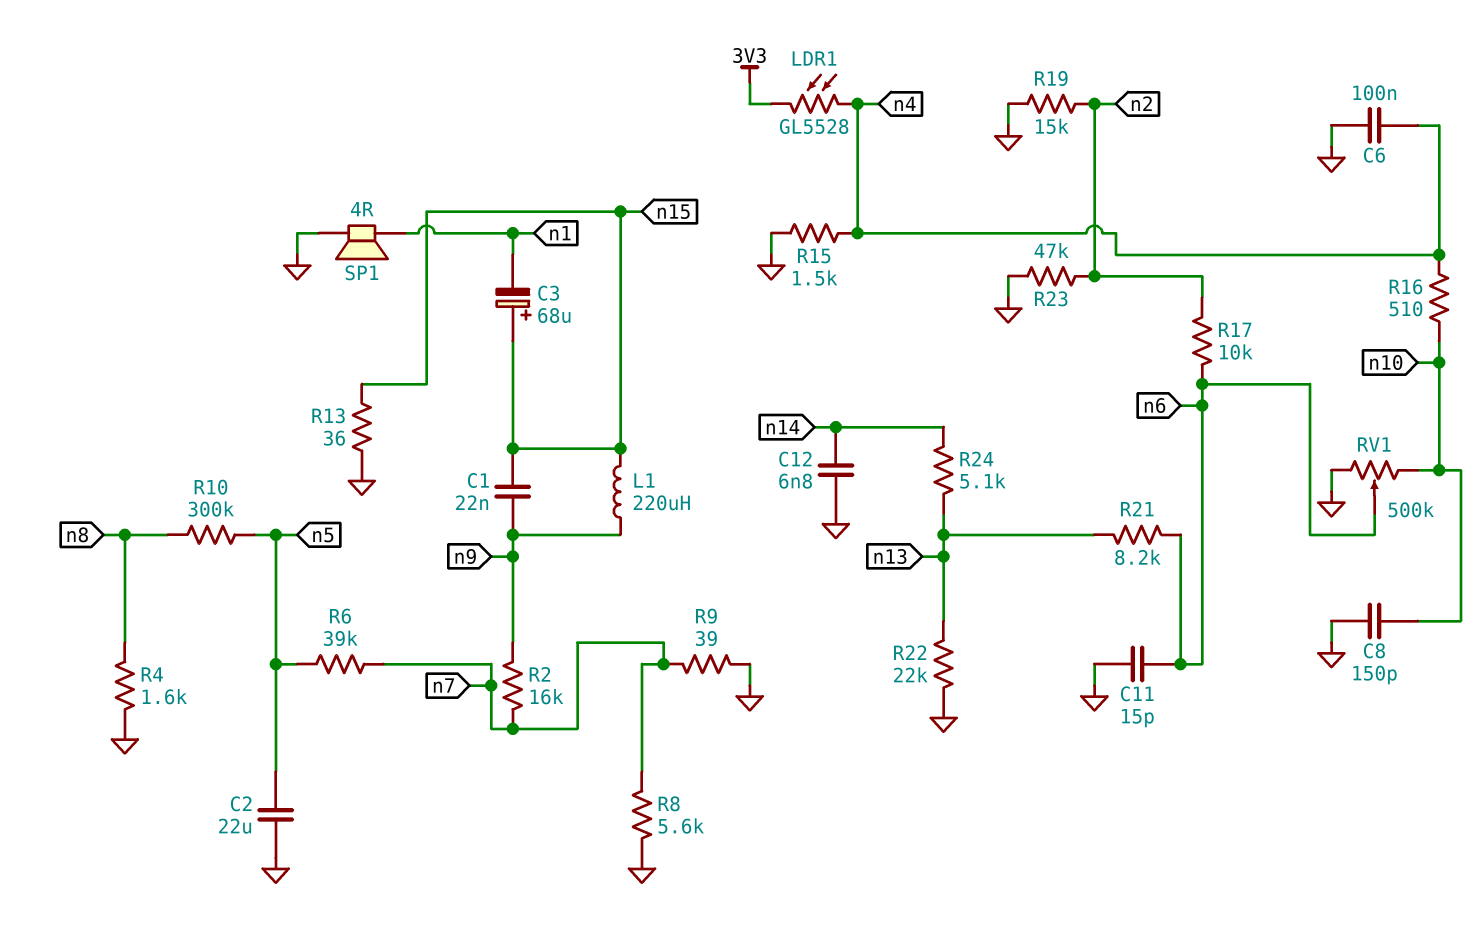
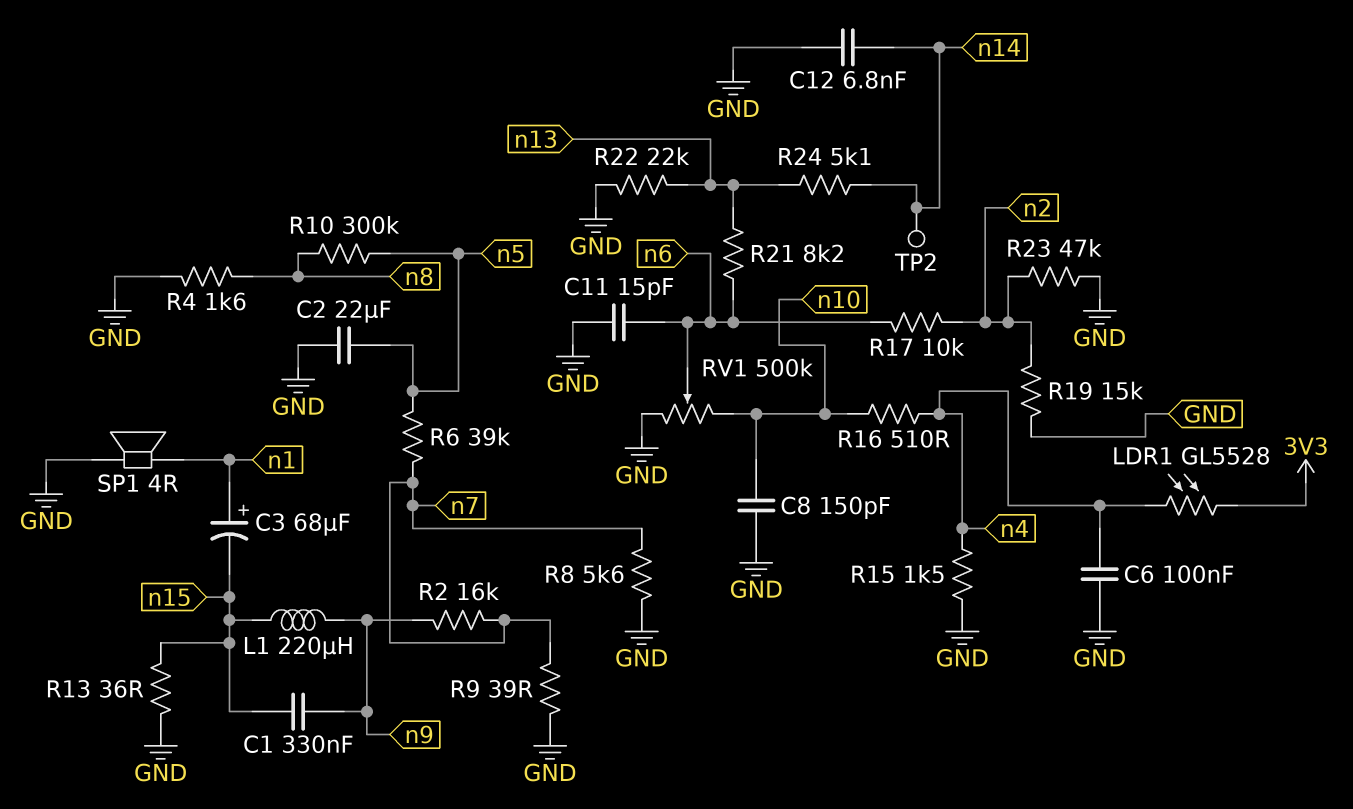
C1: 22nF (n9, n15) -> 330nF (n9, n15)
C3: 68uF (plus n15, minus n1) -> 68uF (plus n1, minus n15)
TP2: none -> test point (n14)

